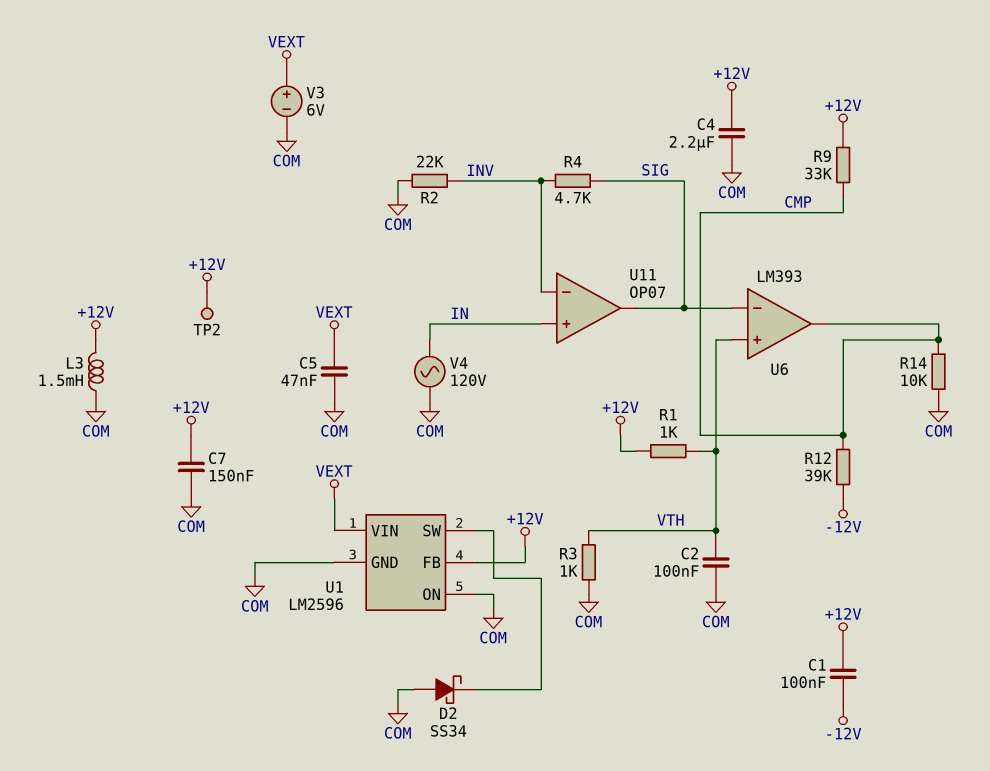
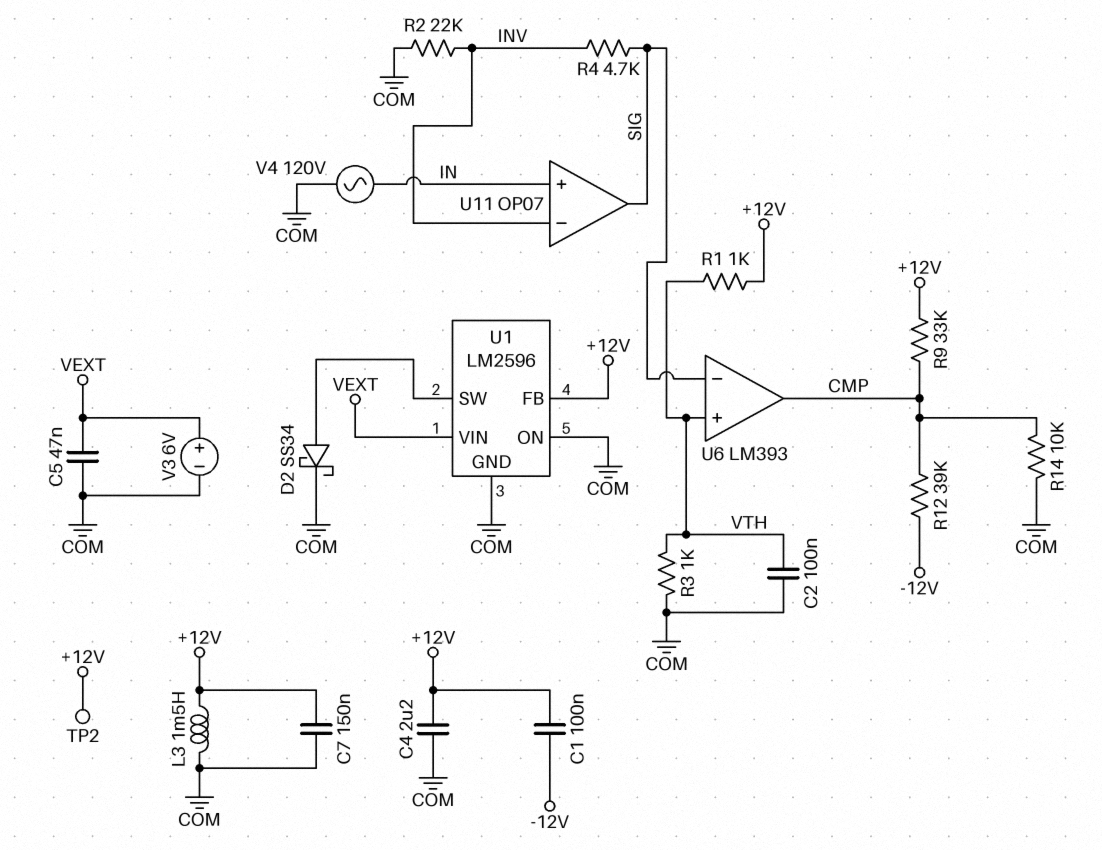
D2: schottky SS34 (A COM, K U1/SW) -> schottky SS34 (A U1/SW, K COM)

